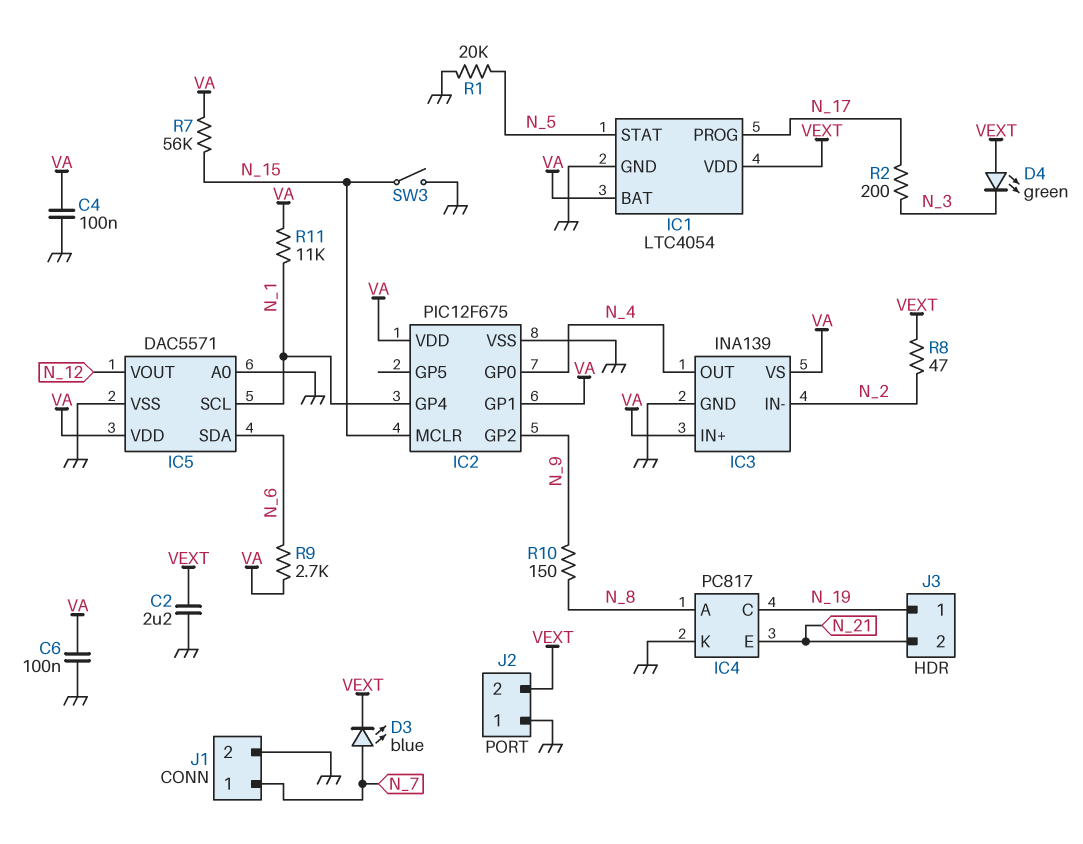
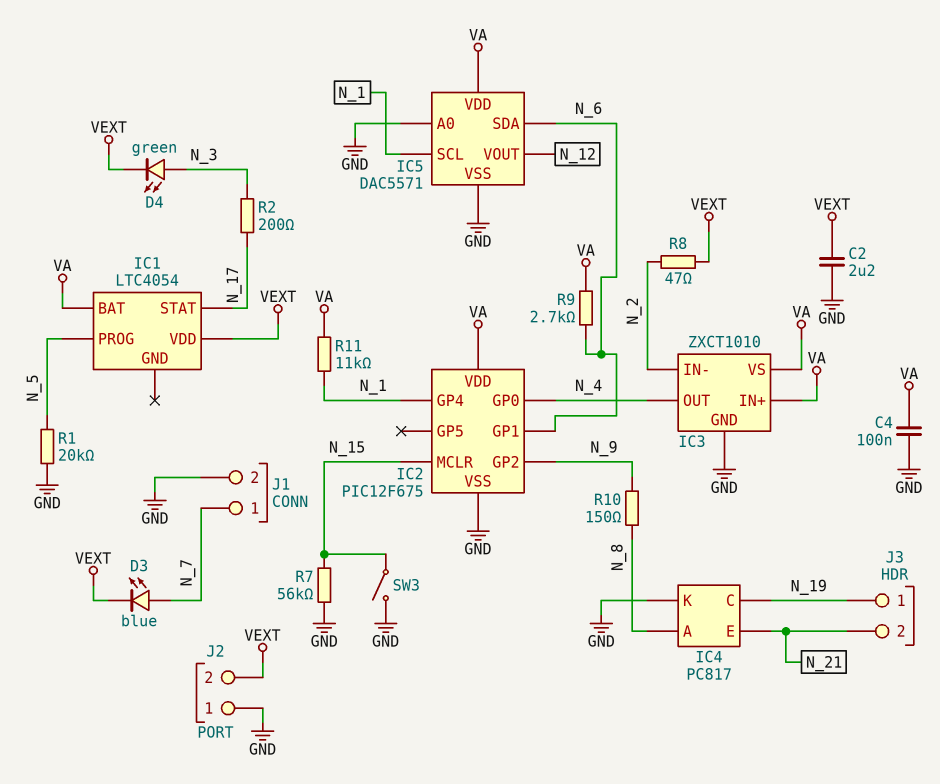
C6: 100nF (GND, VA) -> none
D4: LED green (A VEXT, K N_3) -> LED green (A N_3, K VEXT)
IC1 pin GND: GND -> none
IC1 pin PROG: N_17 -> N_5
IC1 pin STAT: N_5 -> N_17
IC2 pin GP1: VA -> N_6
IC3: INA139 -> ZXCT1010
R7: 56k (N_15, VA) -> 56k (GND, N_15)

